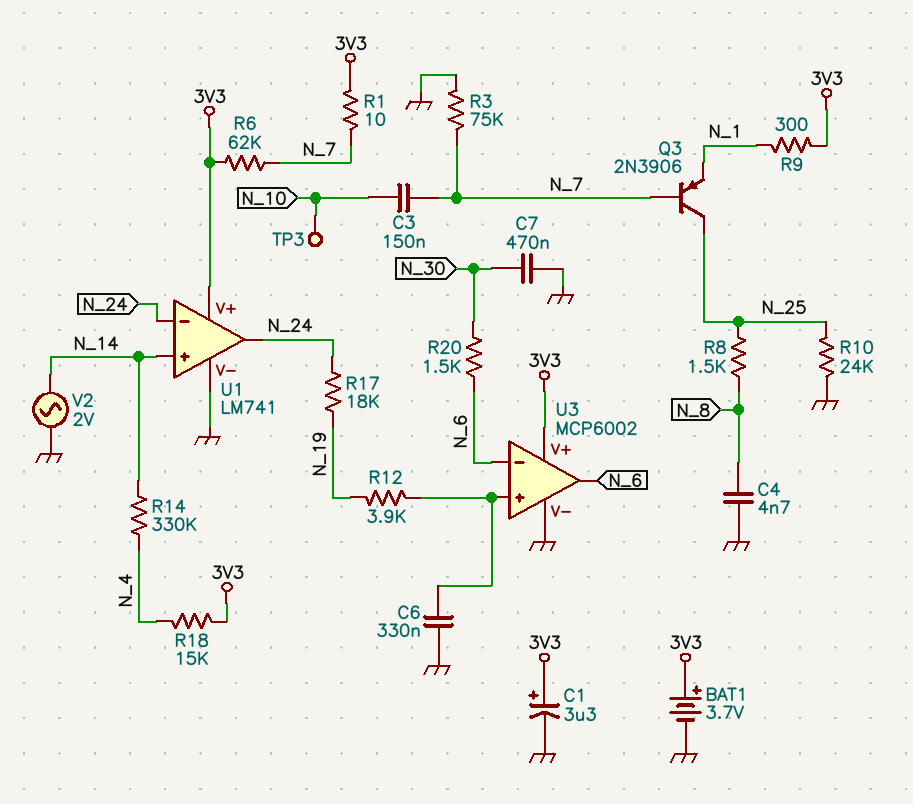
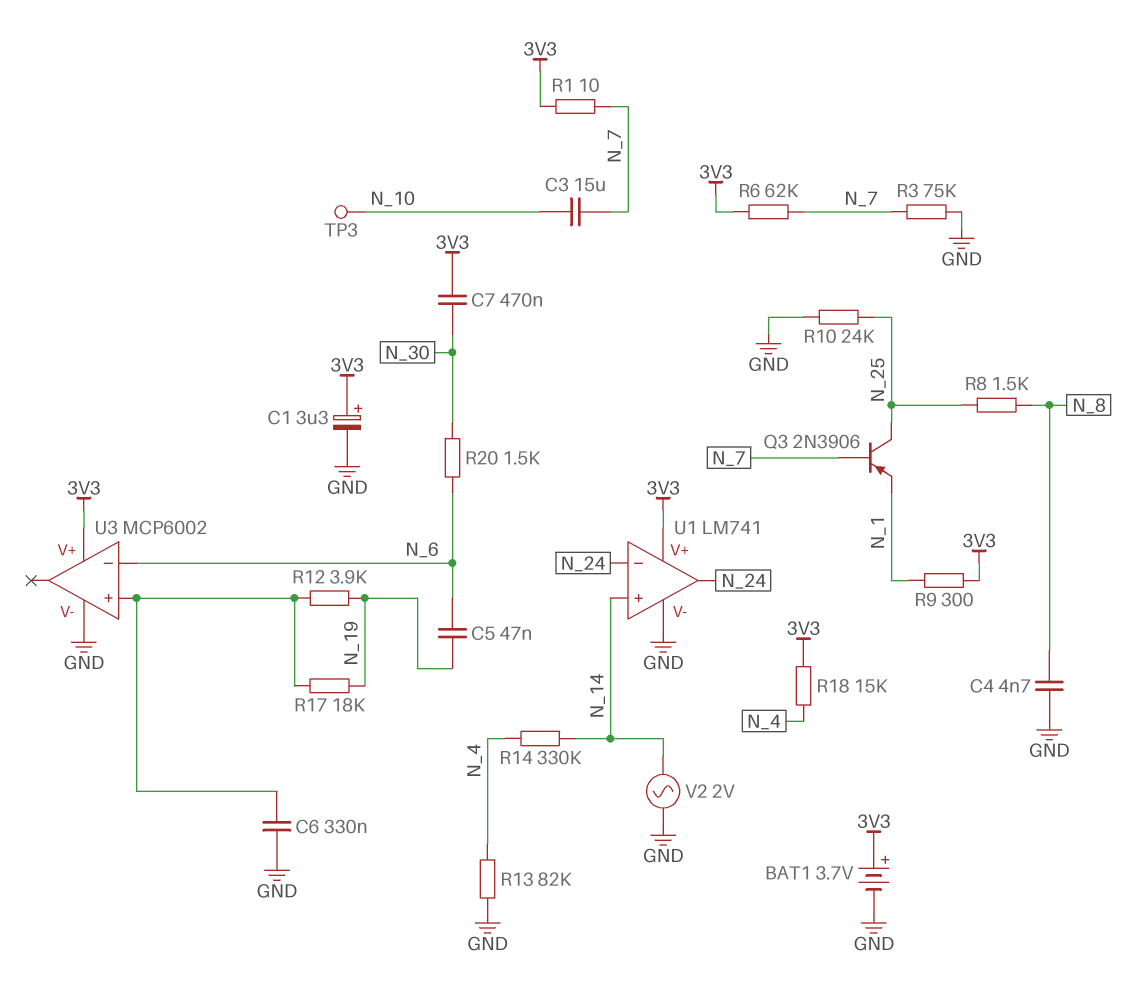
C3: 150nF (N_7, N_10) -> 15uF (N_7, N_10)
C5: none -> 47nF (N_6, N_19)
C7: 470nF (GND, N_30) -> 470nF (3V3, N_30)
R13: none -> 82k (GND, N_4)
R17: 18k (N_19, N_24) -> 18k (N_19, U3/in+)
U3 pin out: N_6 -> none

